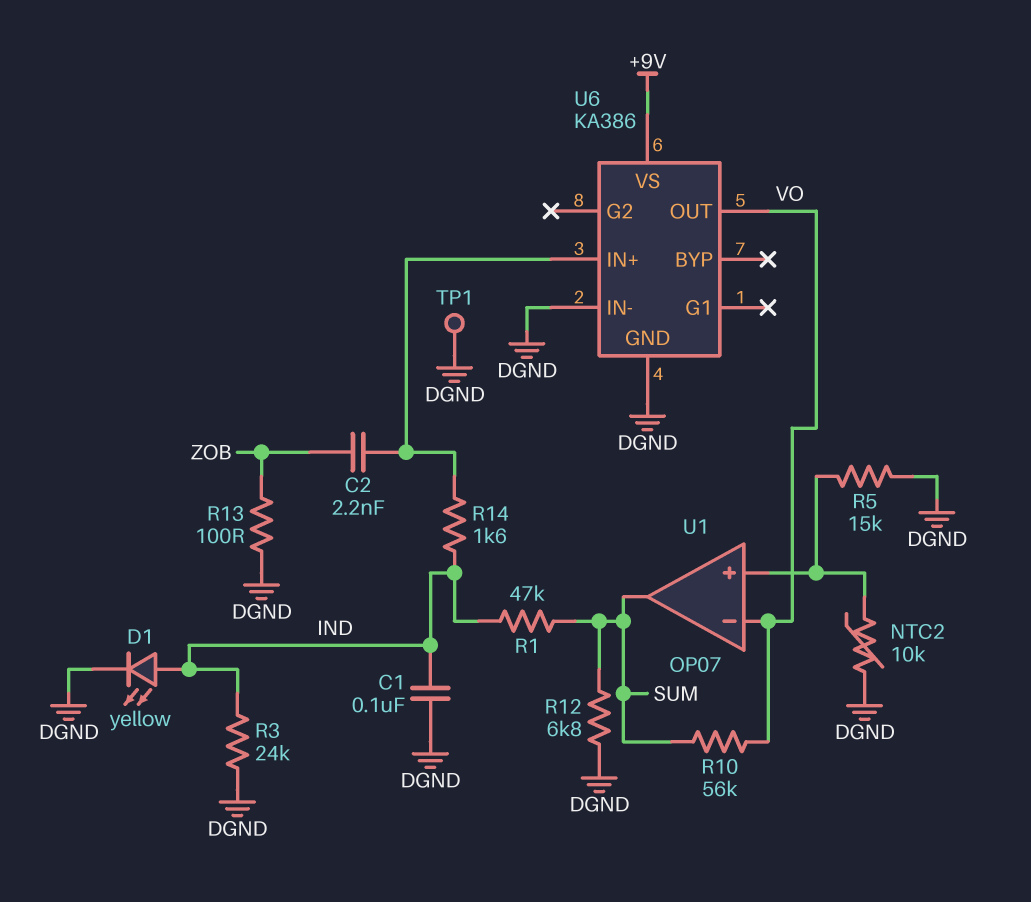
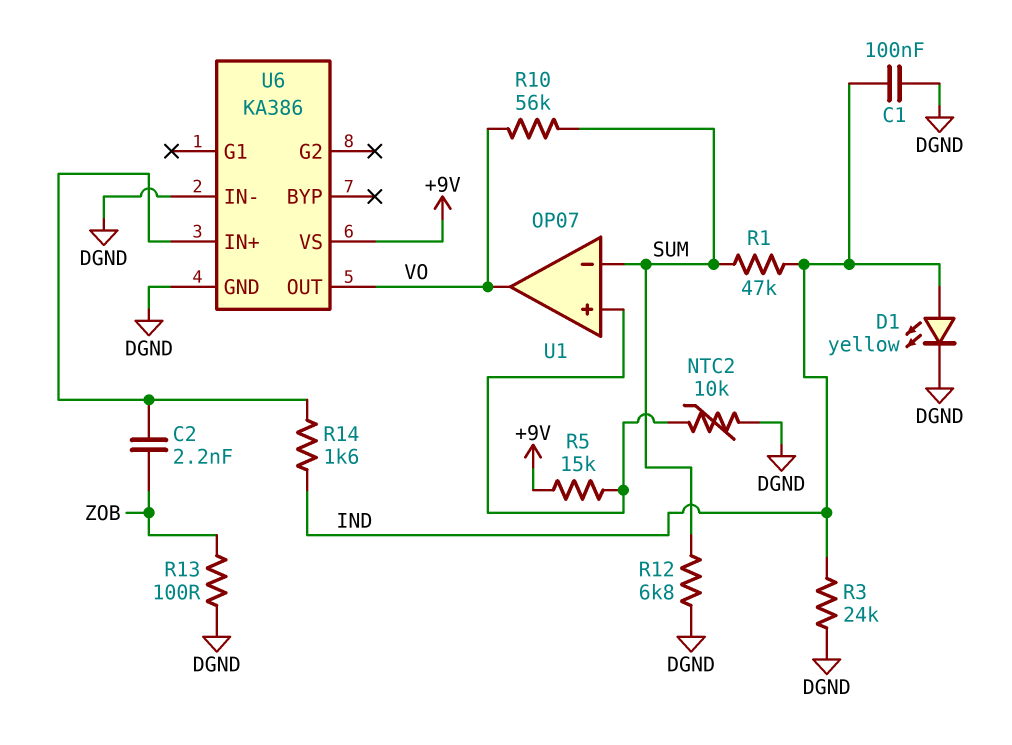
R5: 15k (DGND, U1/in+) -> 15k (+9V, U1/in+)
TP1: test point (DGND) -> none
U1 pin in-: VO -> SUM
U1 pin out: SUM -> VO

